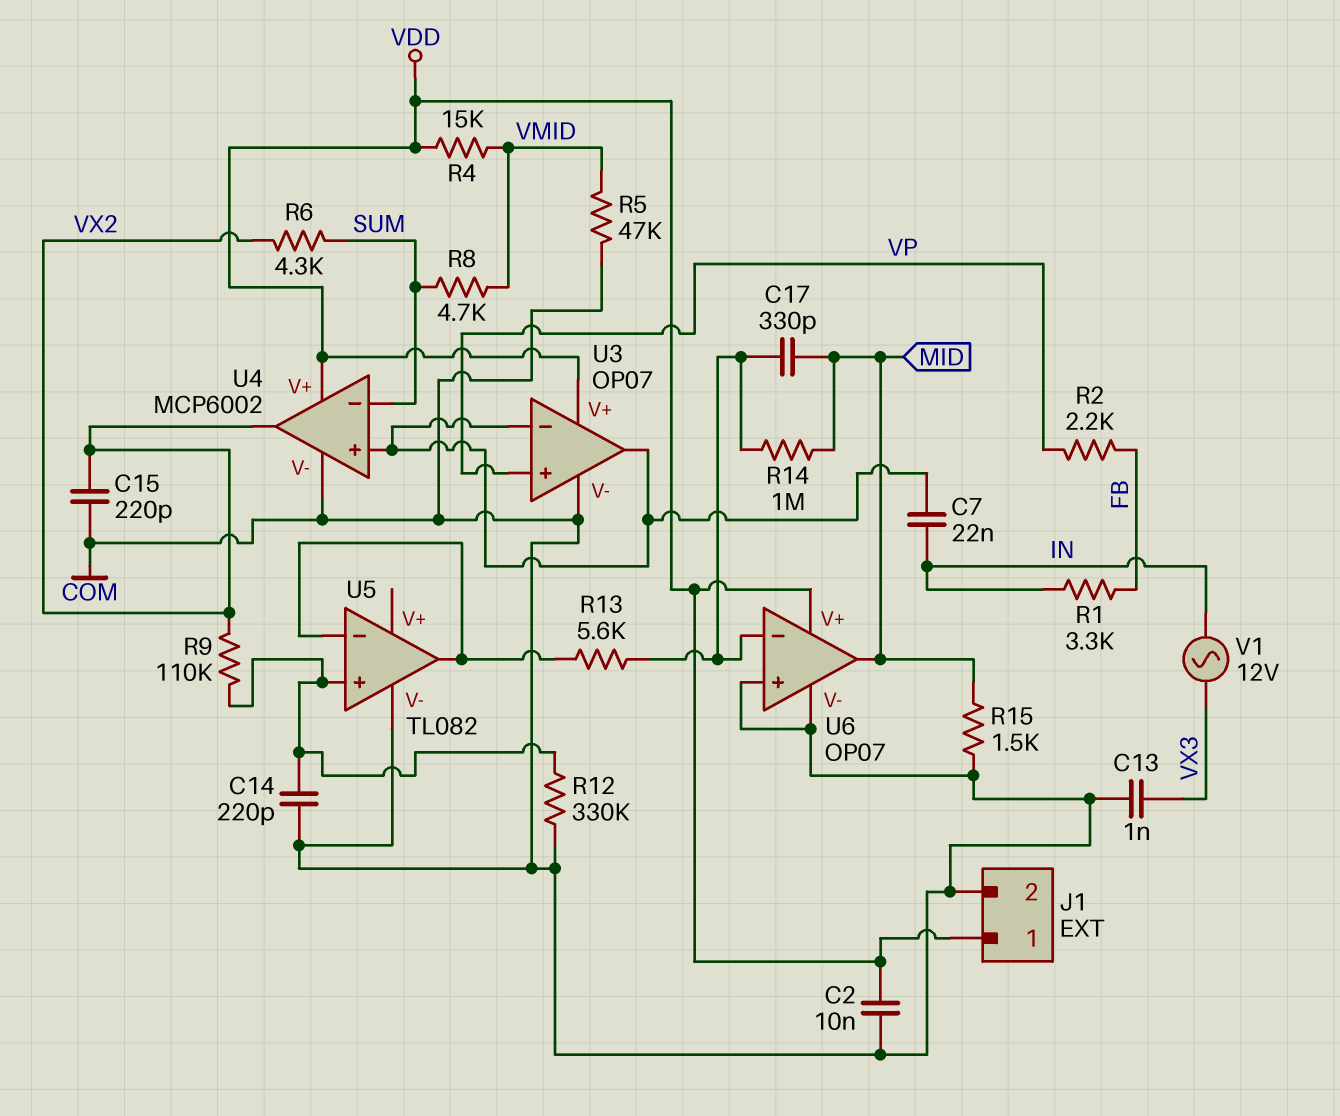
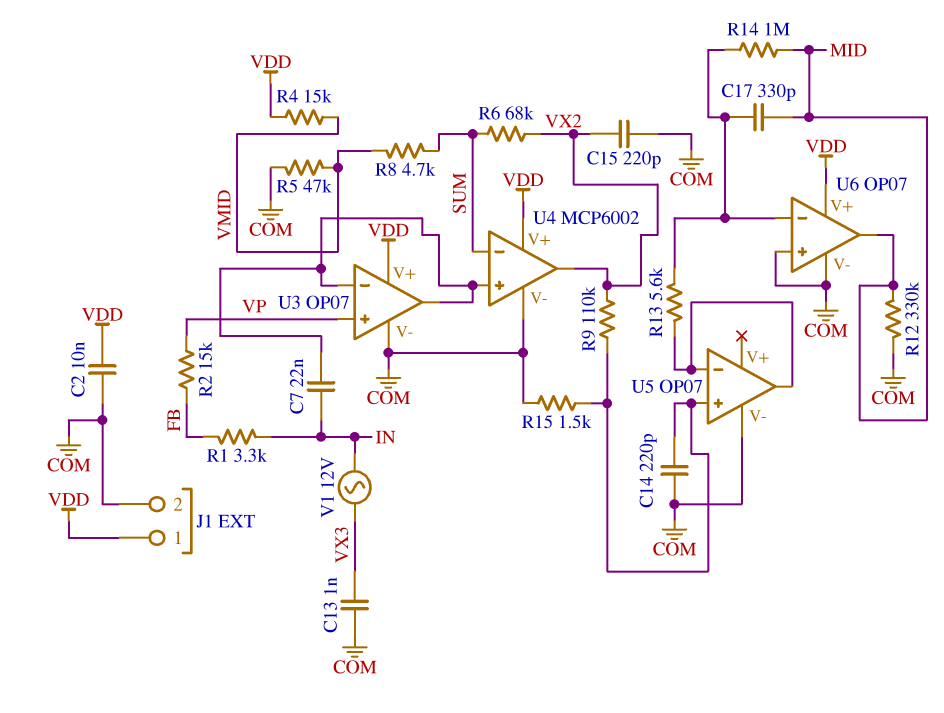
R2: 2.2k (FB, VP) -> 15k (FB, VP)
R6: 4.3k (SUM, VX2) -> 68k (SUM, VX2)
R12: 330k (COM, U5/in+) -> 330k (COM, MID)
R15: 1.5k (COM, MID) -> 1.5k (COM, U5/in+)
U5: TL082 -> OP07

